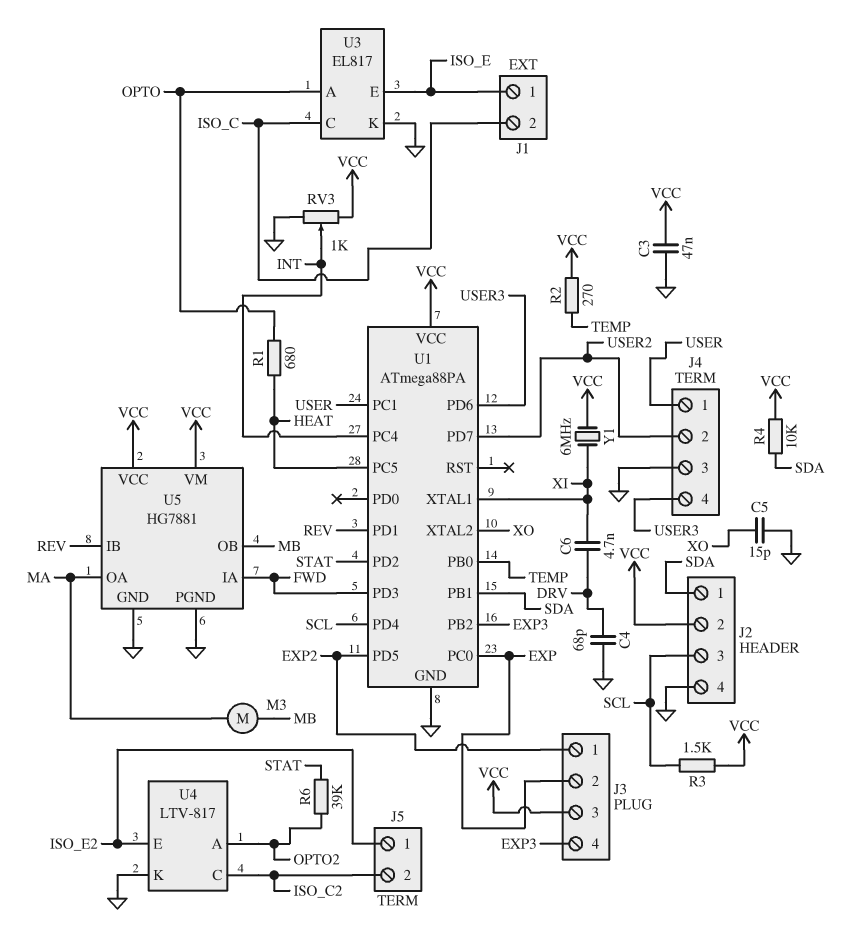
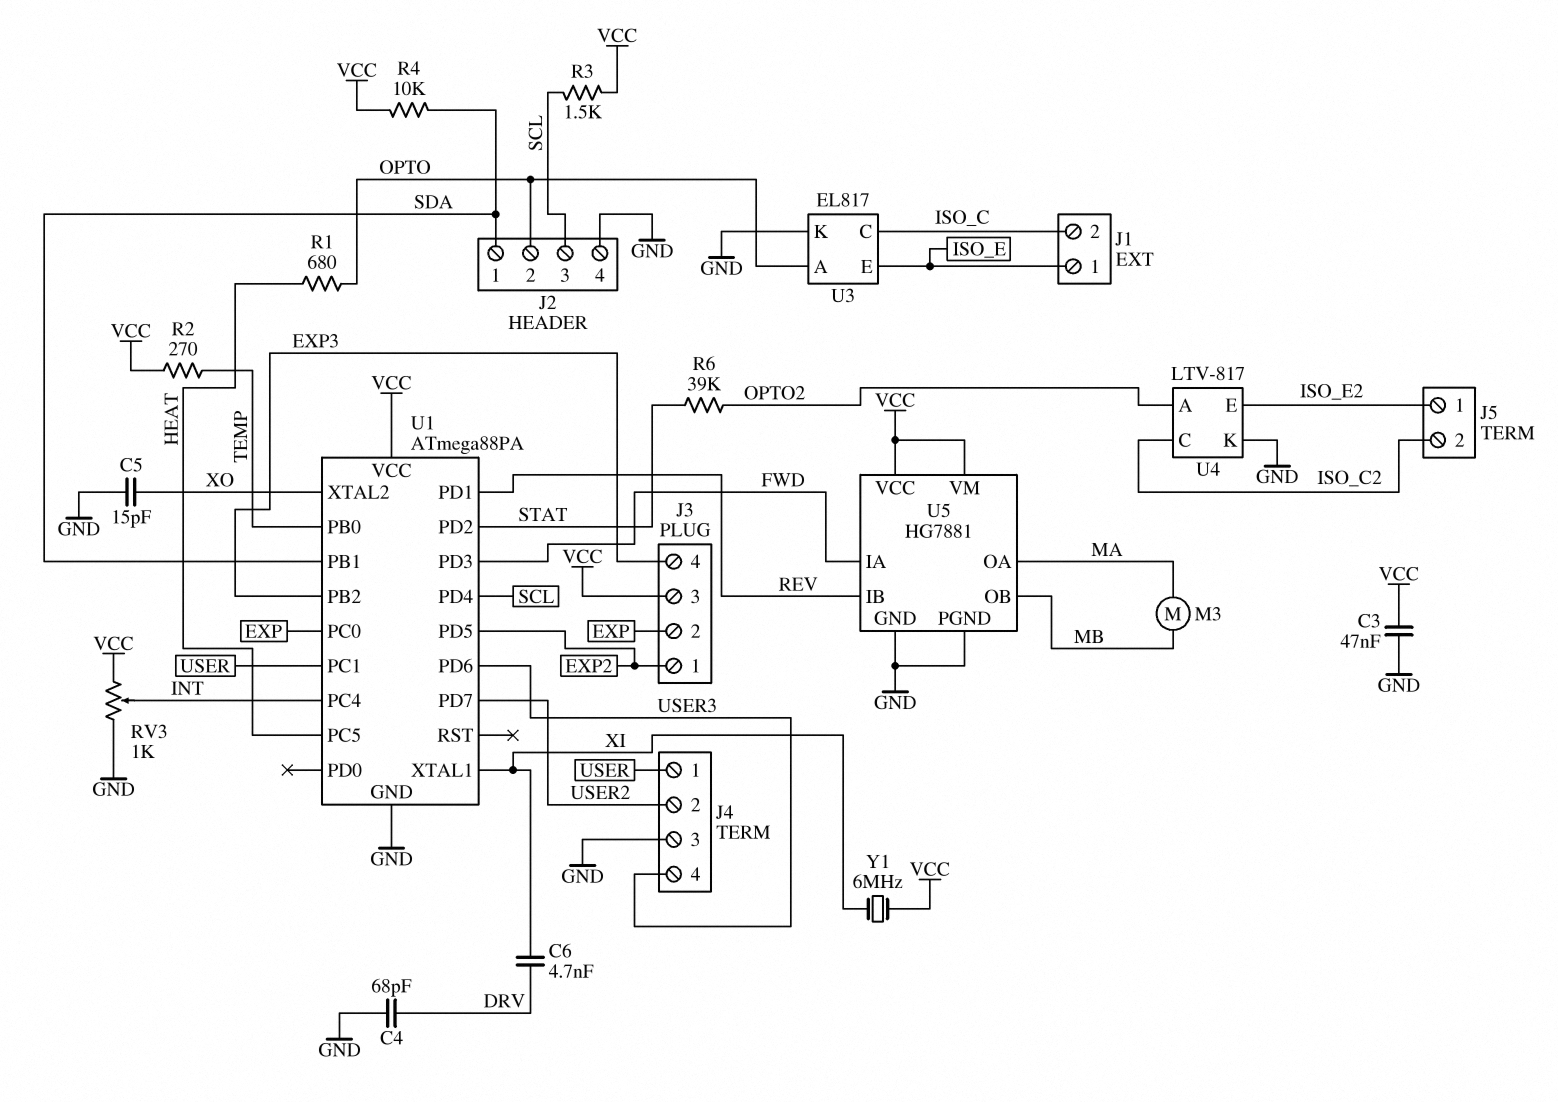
J2 pin 2: VCC -> OPTO

